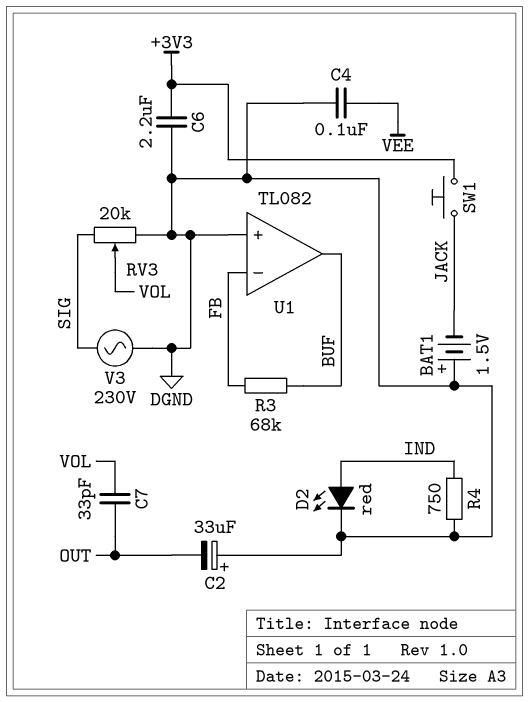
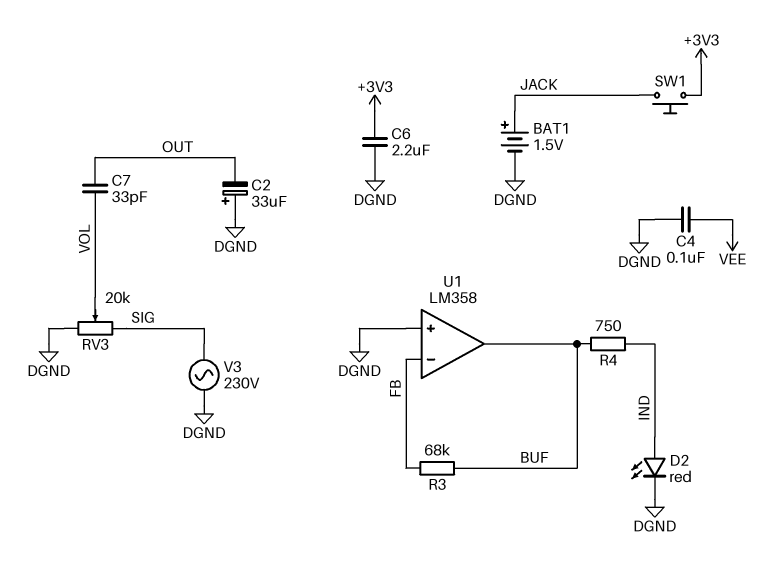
BAT1: 1.5V (plus DGND, minus JACK) -> 1.5V (plus JACK, minus DGND)
R4: 750 (DGND, IND) -> 750 (BUF, IND)
U1: TL082 -> LM358

